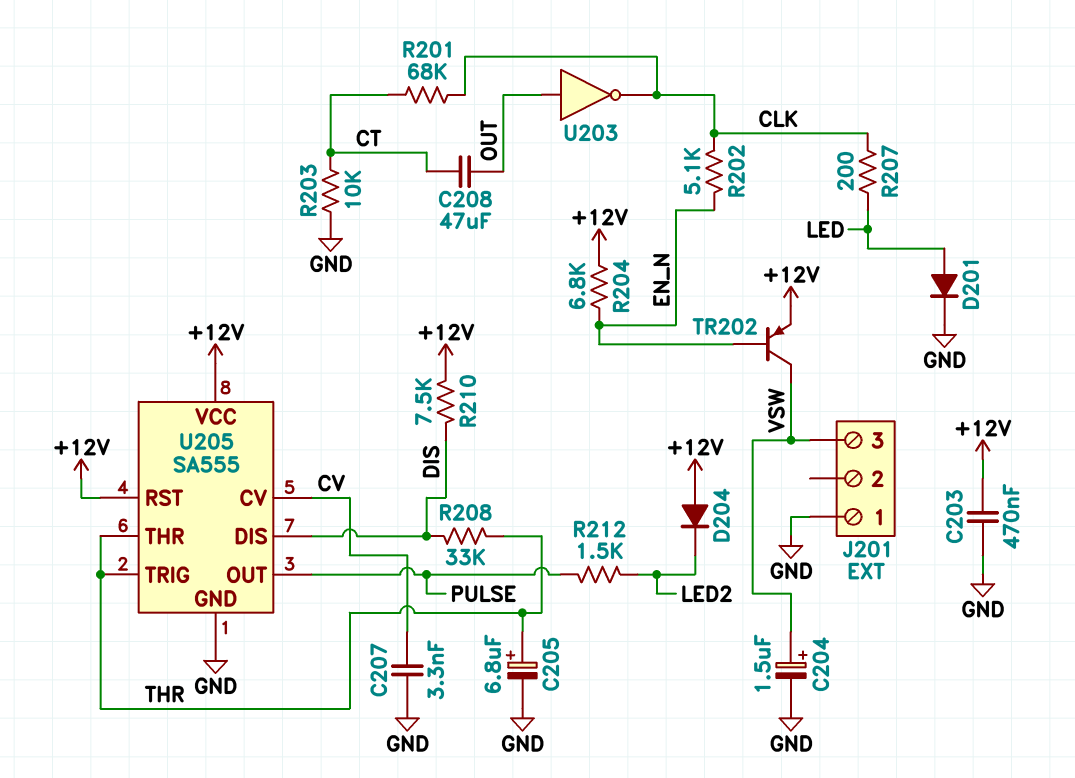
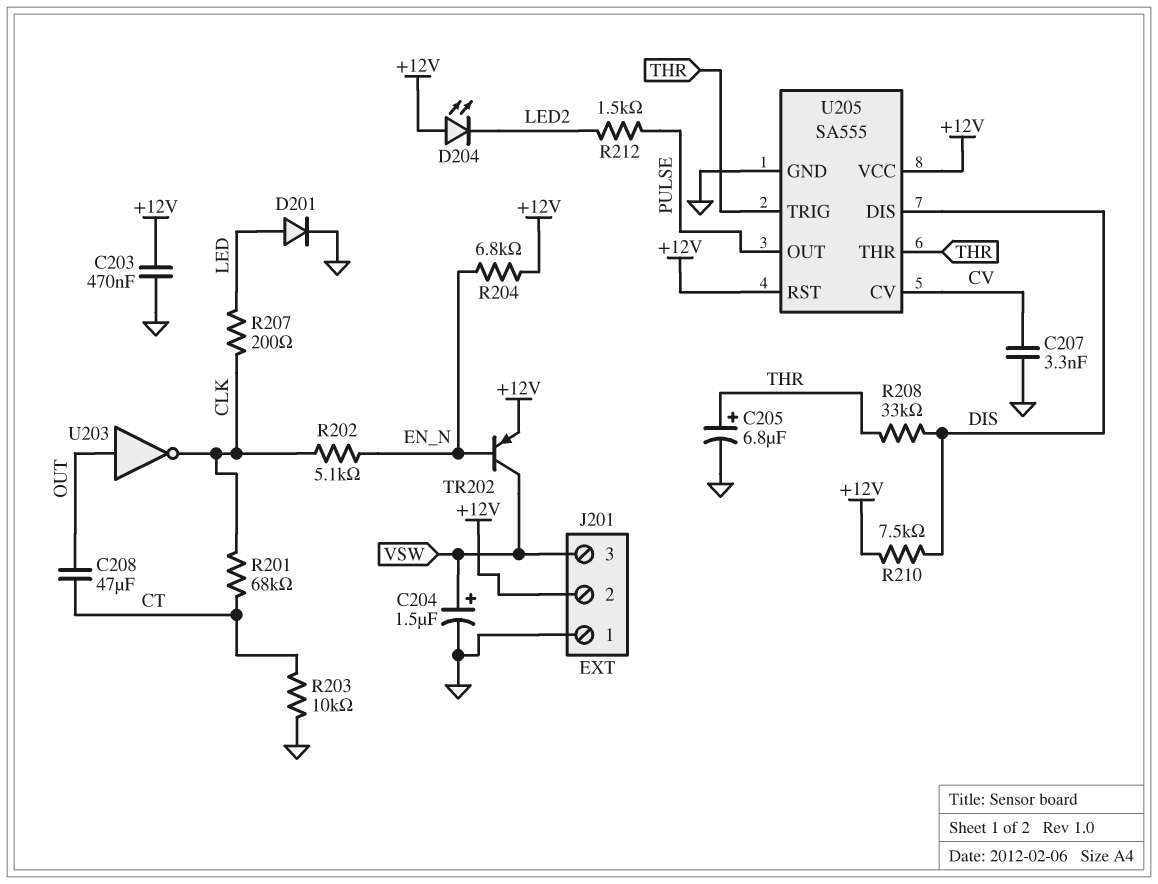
D204: diode (A +12V, K LED2) -> LED (A +12V, K LED2)
J201 pin 2: none -> +12V

